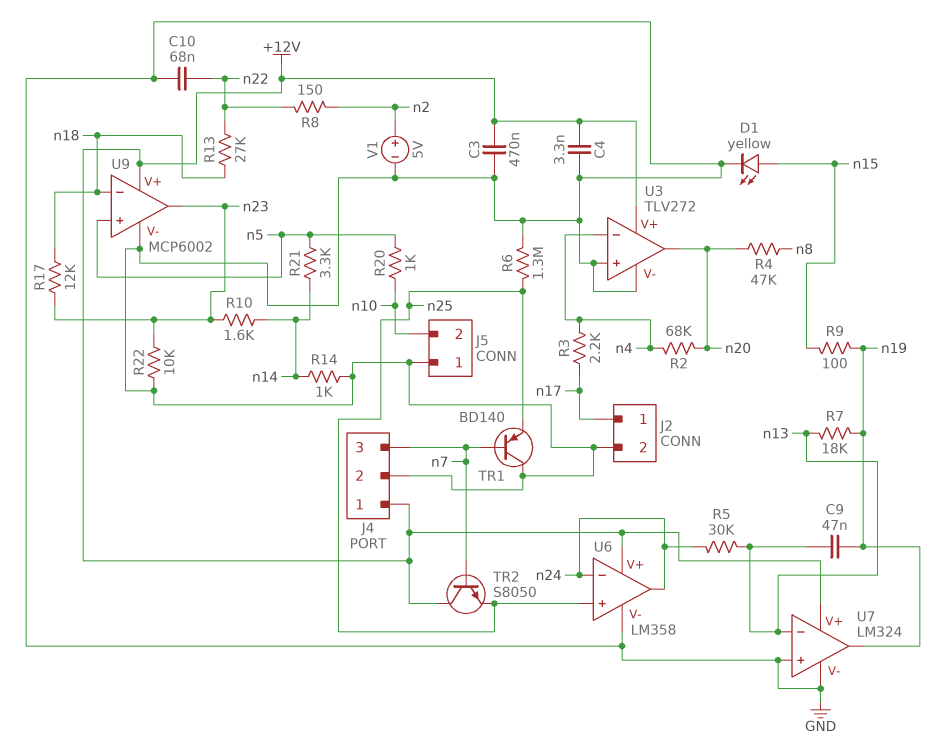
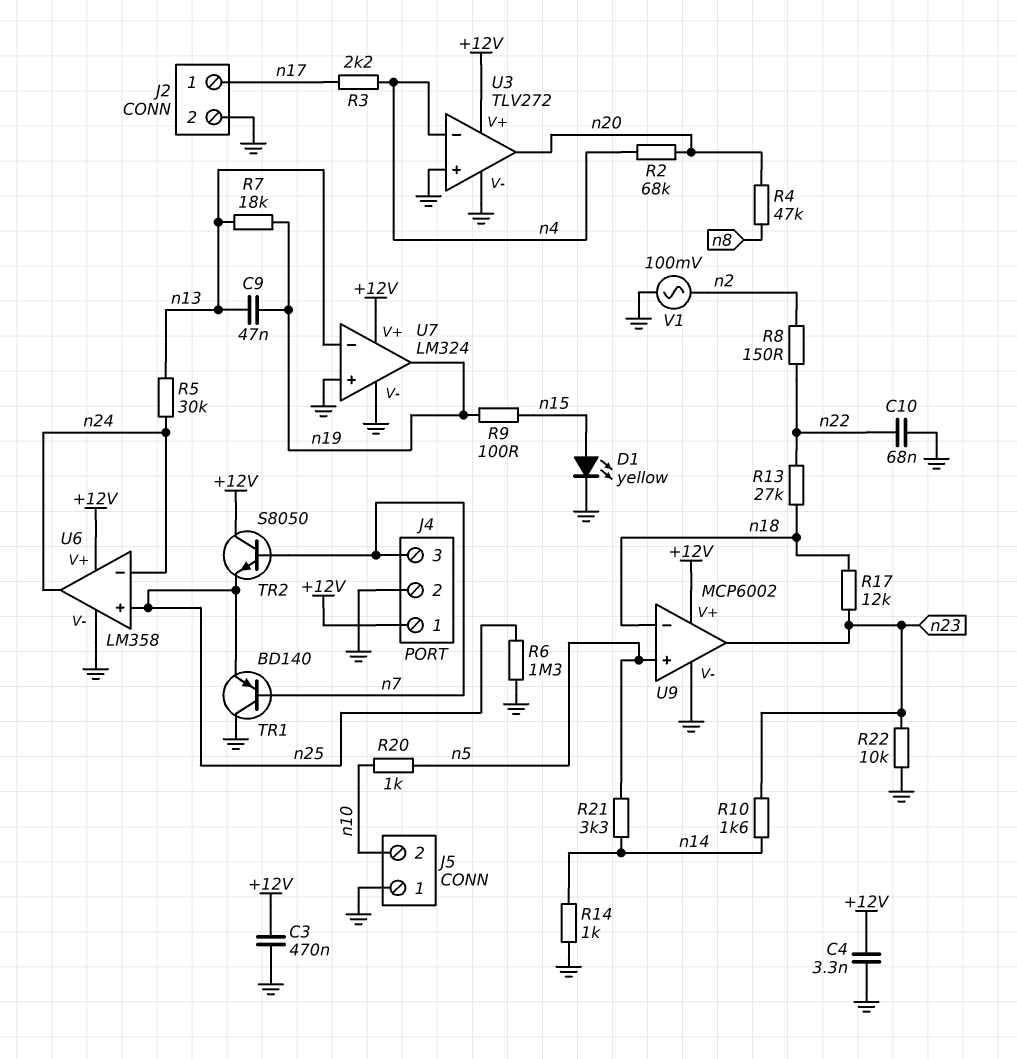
V1: 5V (plus n2, minus GND) -> AC 100mV (GND, n2)

